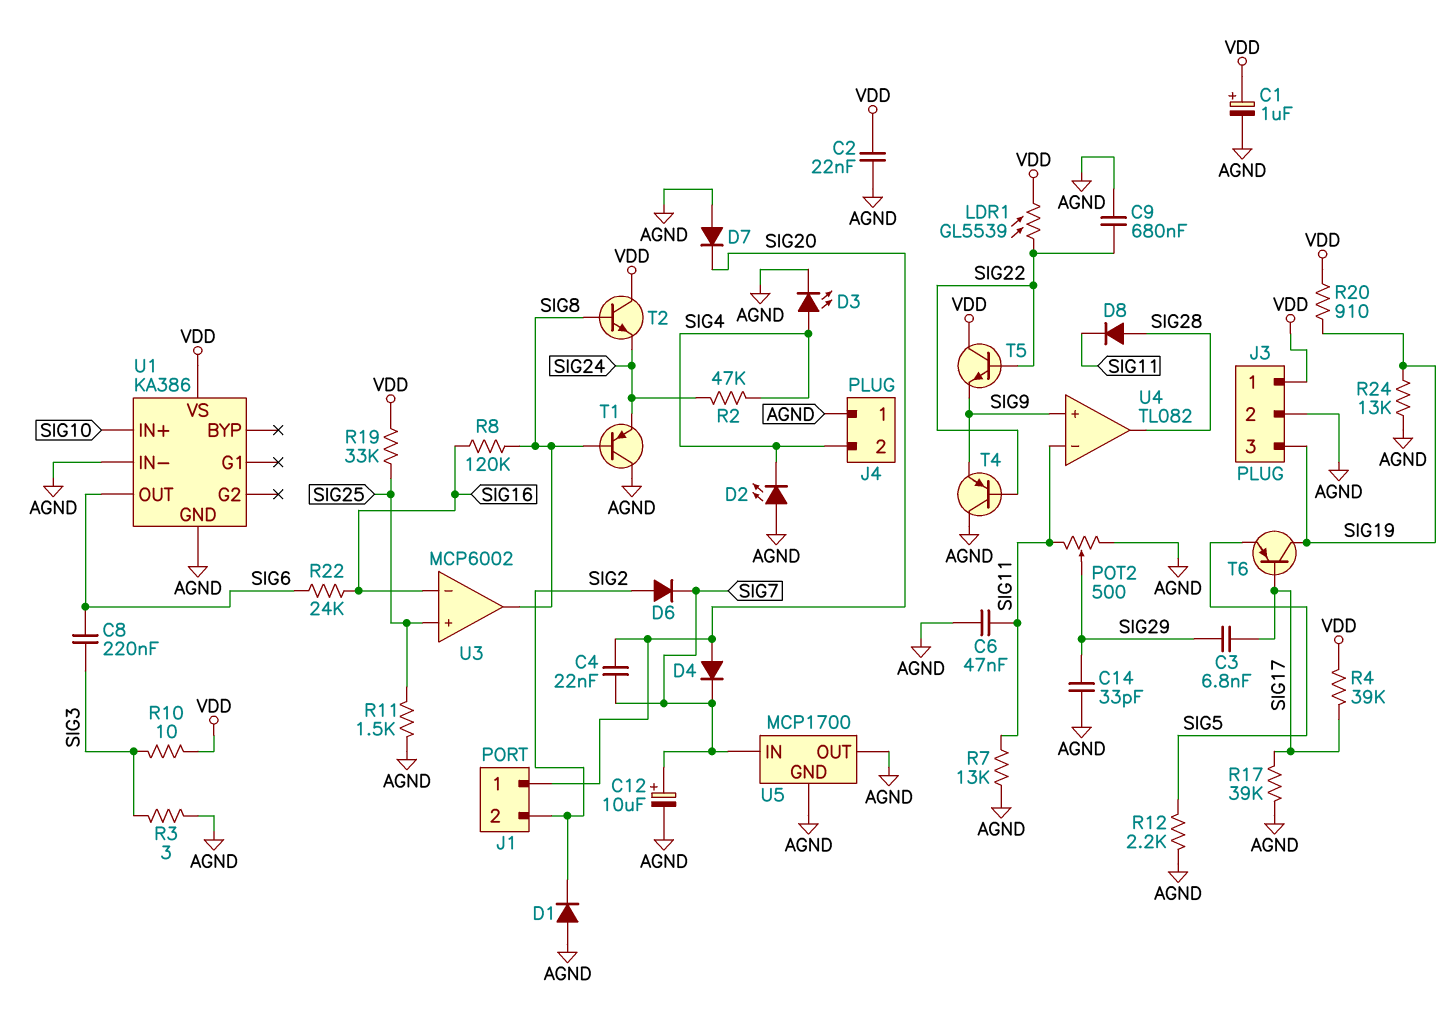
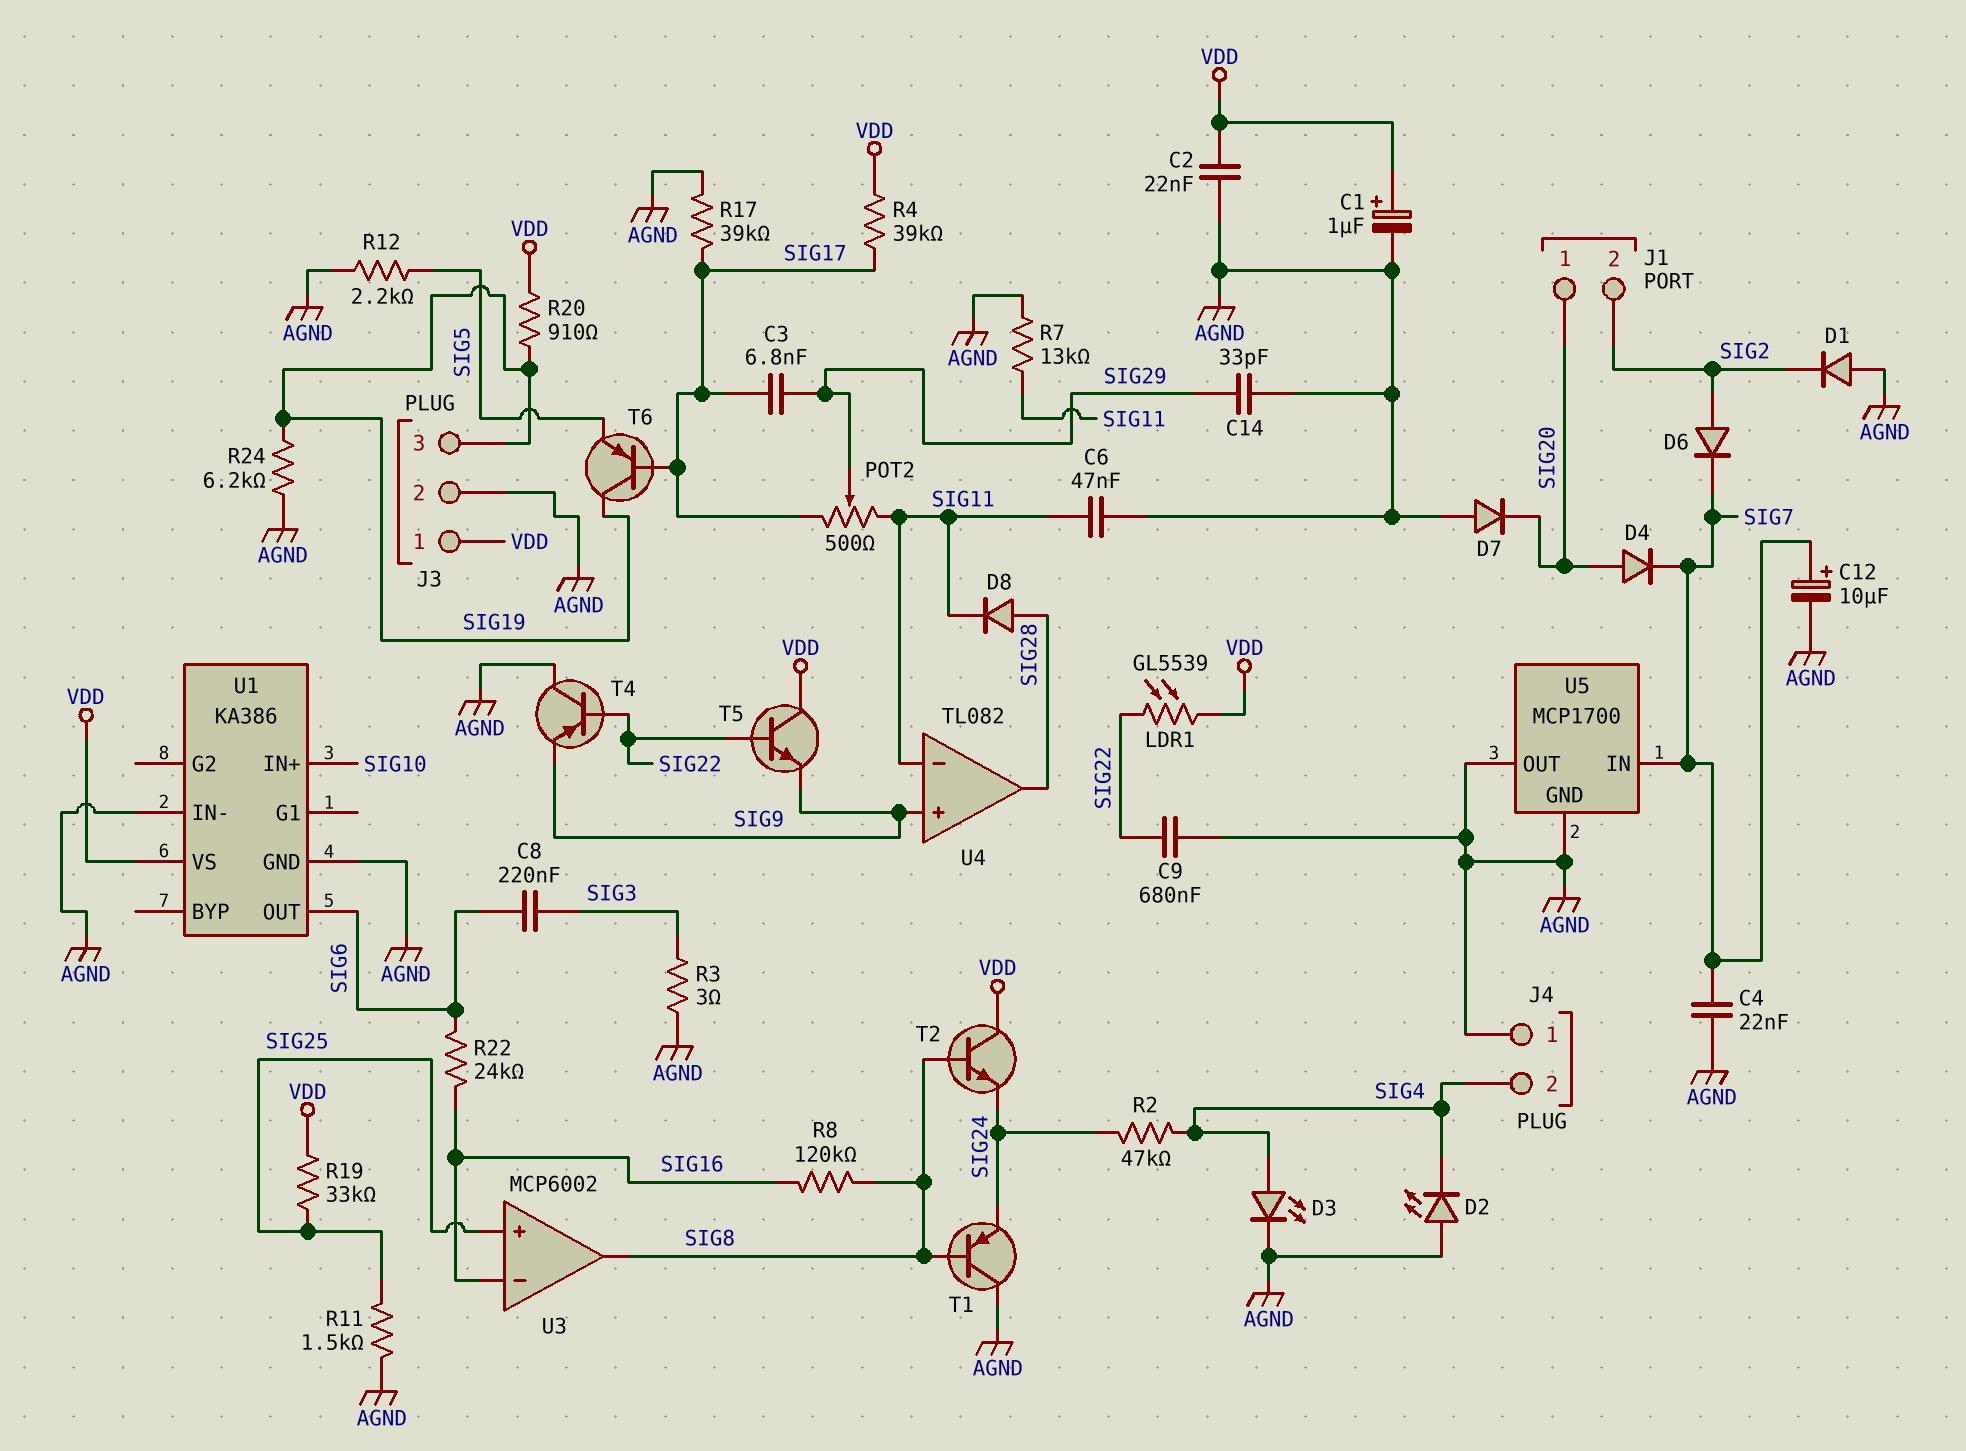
C4: 22nF (SIG7, SIG20) -> 22nF (AGND, SIG7)
POT2: 500 (AGND, SIG11, wiper SIG29) -> 500 (SIG11, SIG17, wiper SIG29)
R10: 10 (SIG3, VDD) -> none
R24: 13k (AGND, SIG19) -> 6.2k (AGND, SIG19)

